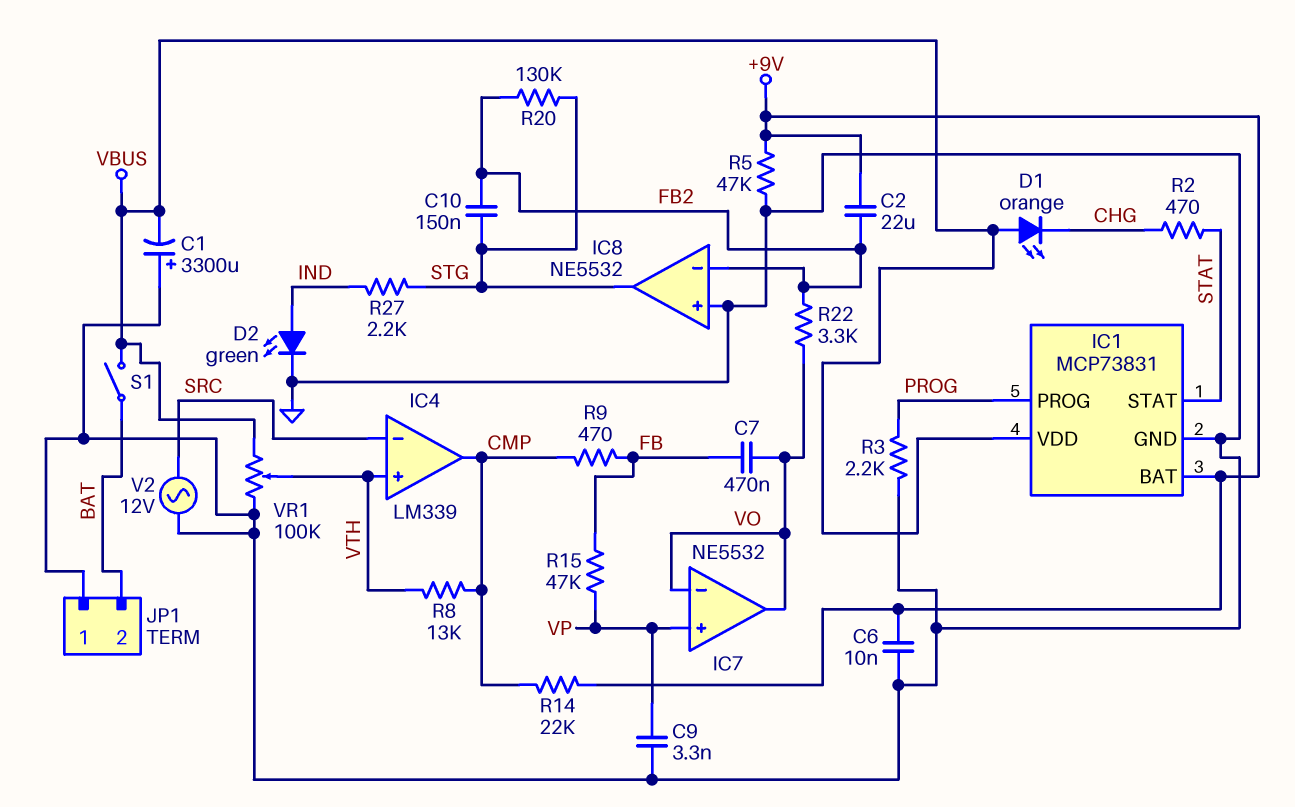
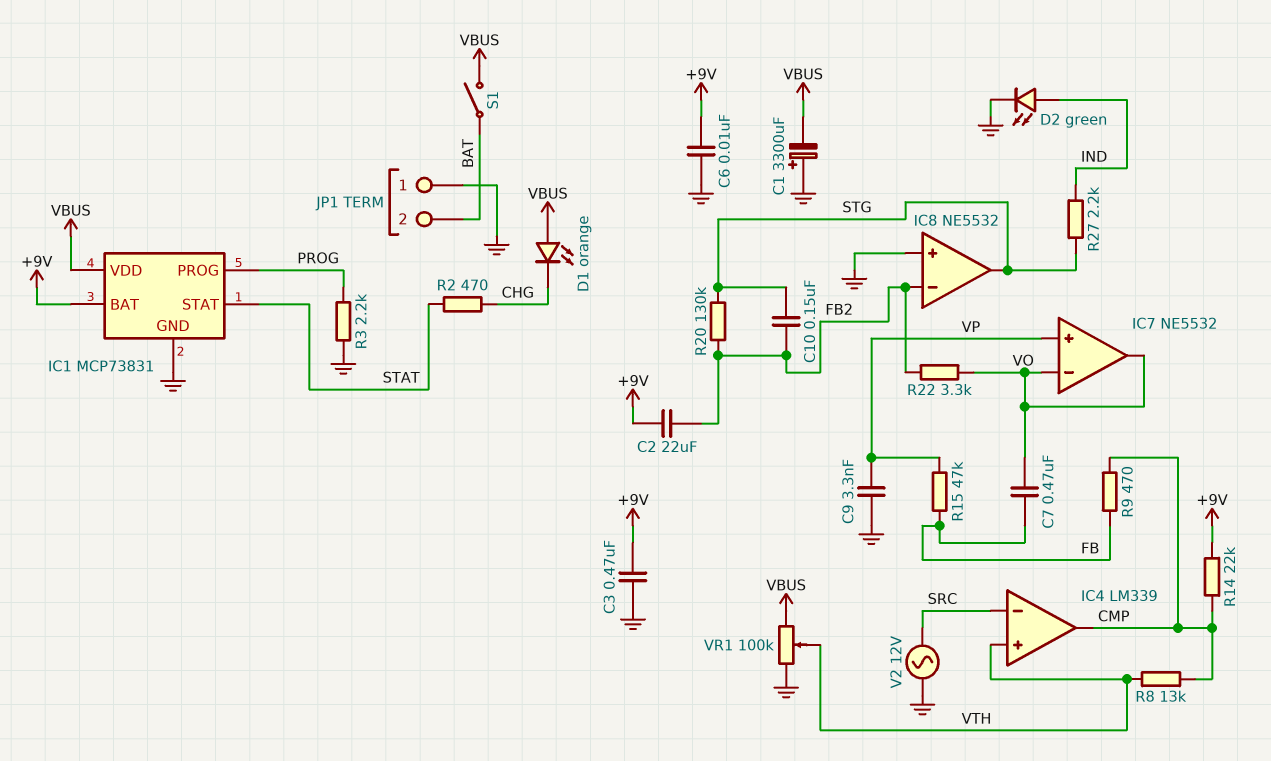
C3: none -> 470nF (+9V, GND)
R5: 47k (+9V, GND) -> none

